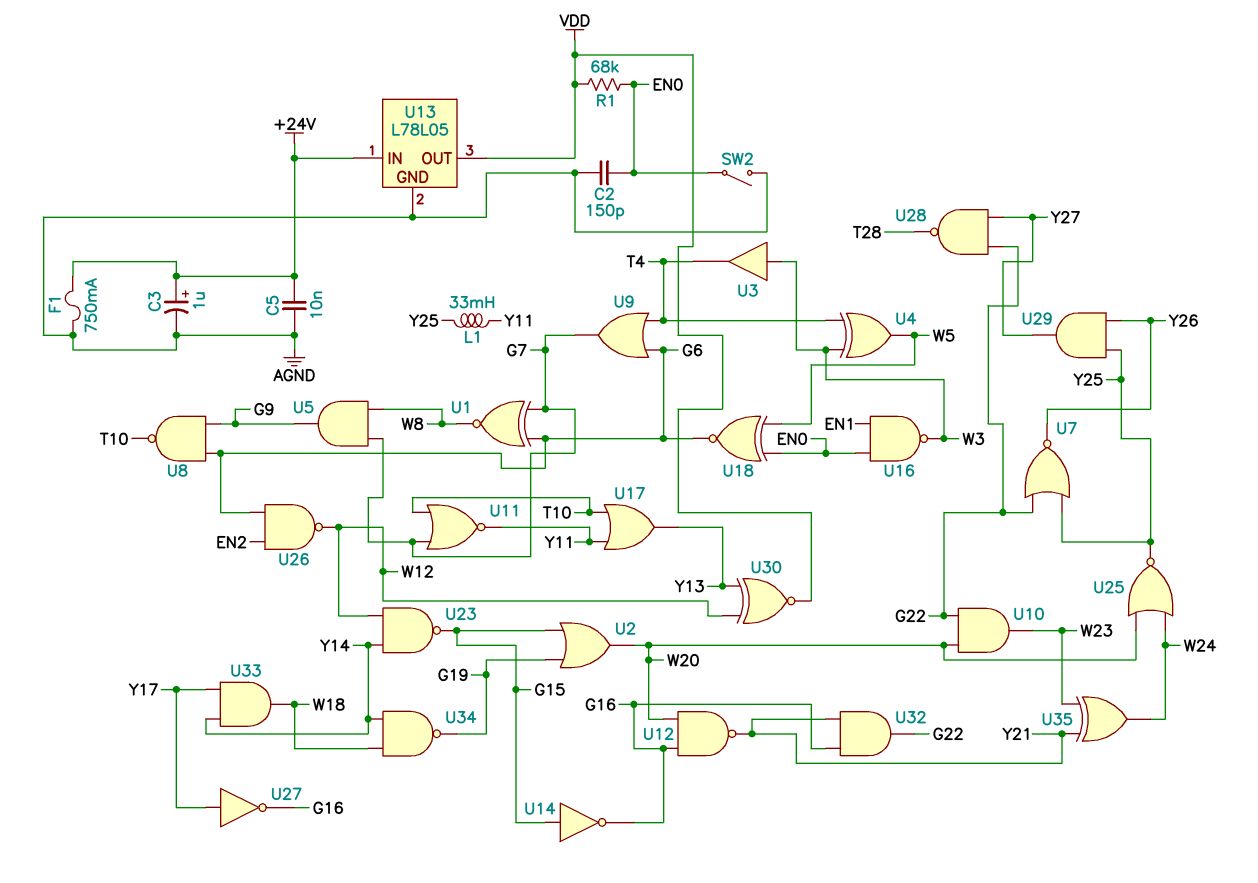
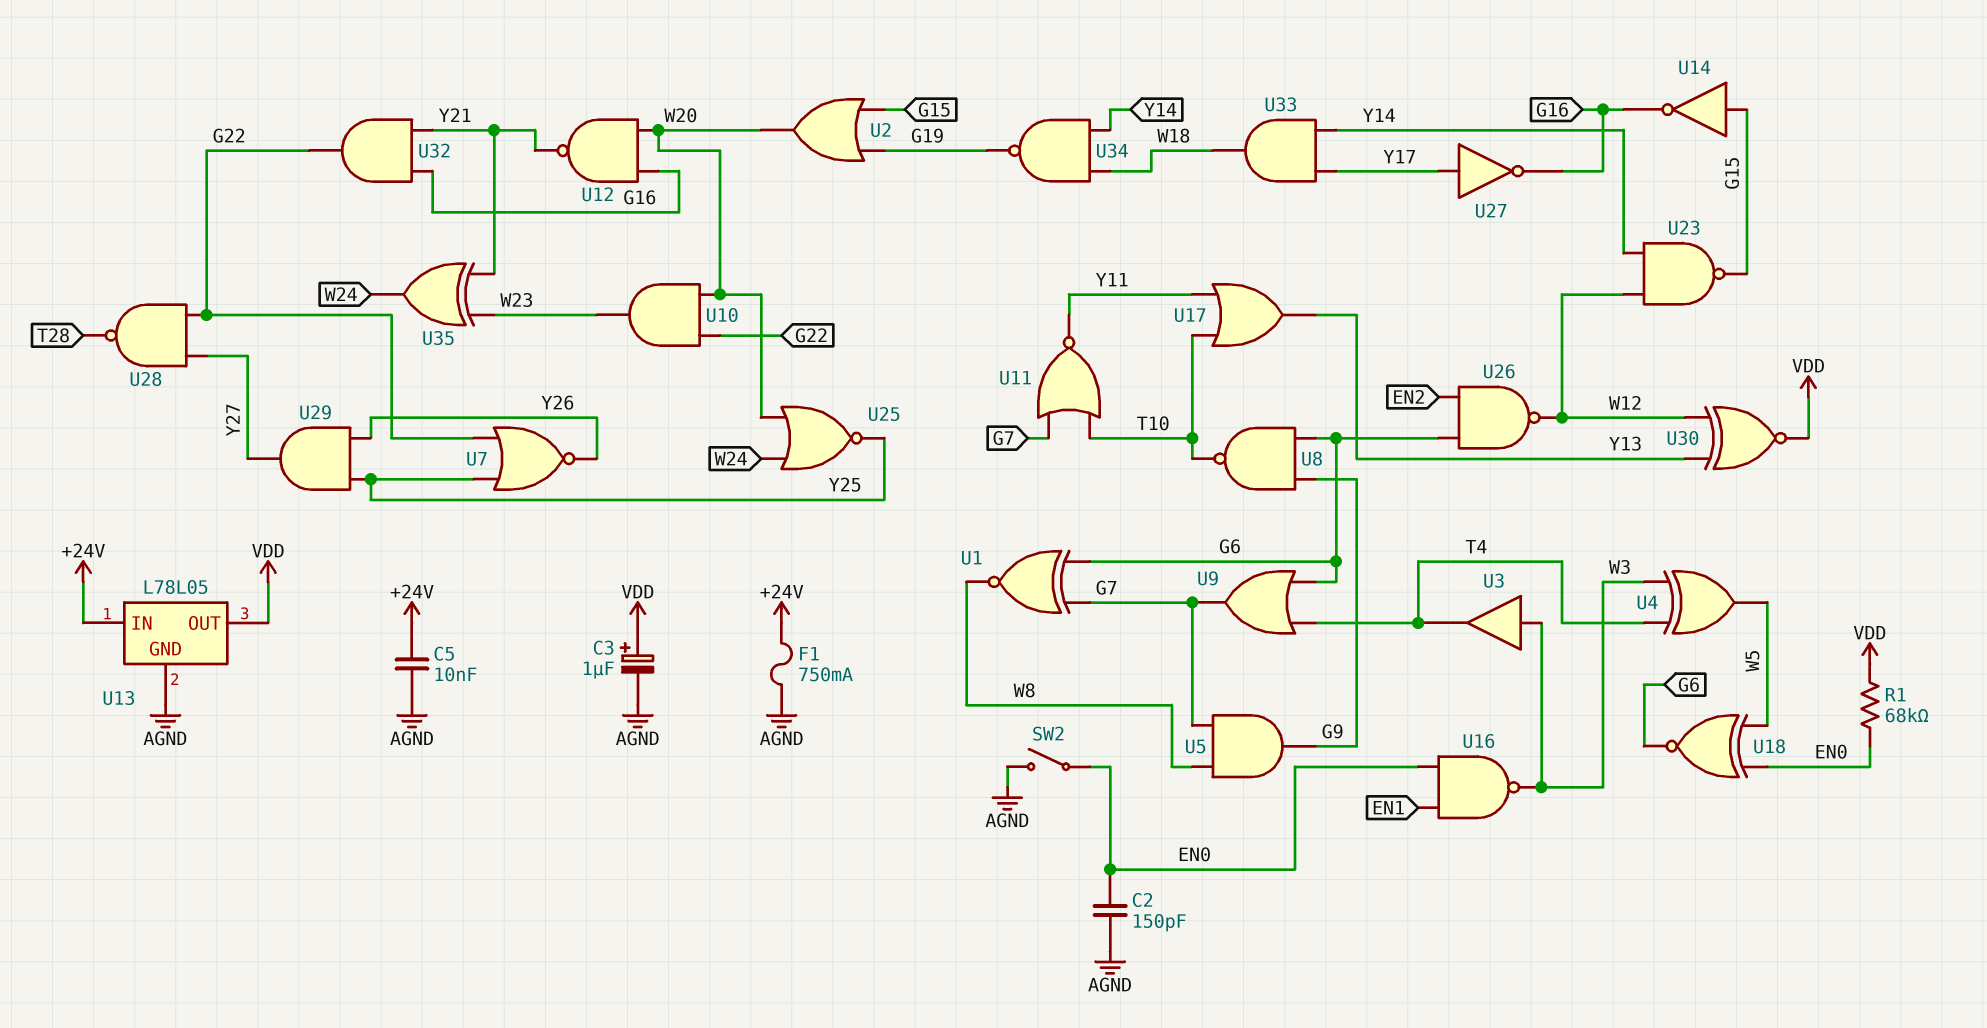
C3: 1uF (plus +24V, minus AGND) -> 1uF (plus VDD, minus AGND)
L1: 33mH (Y11, Y25) -> none

